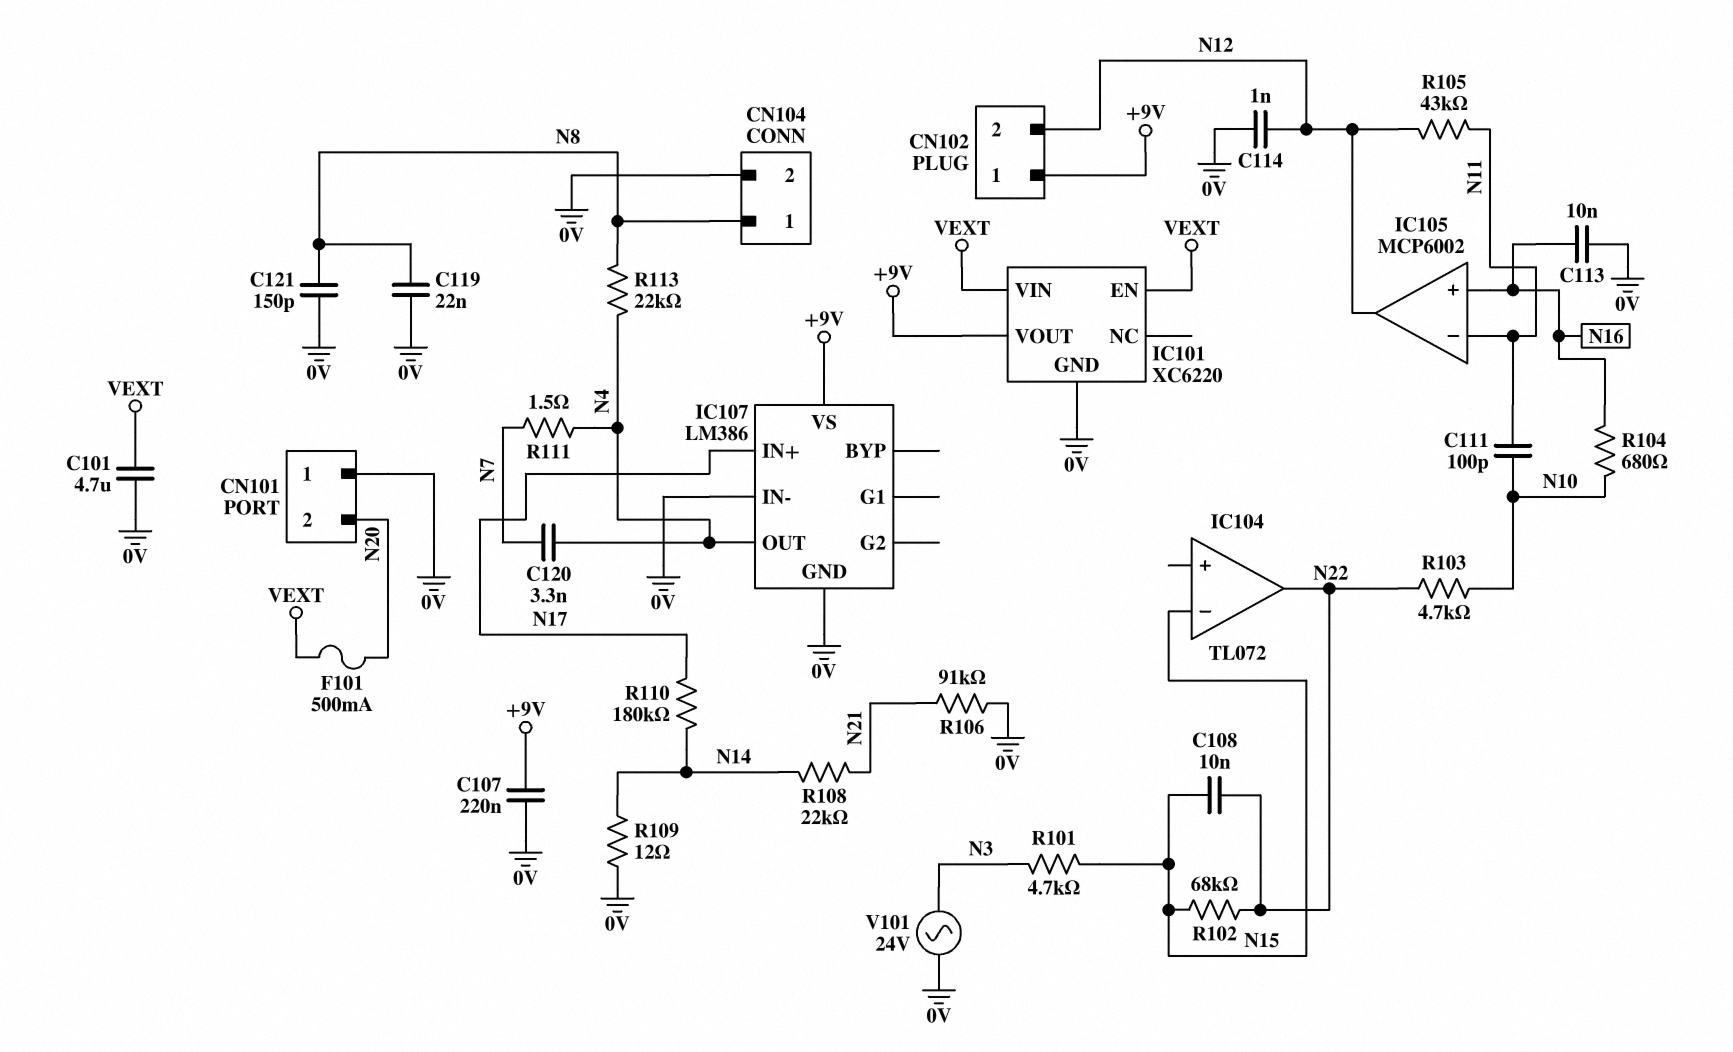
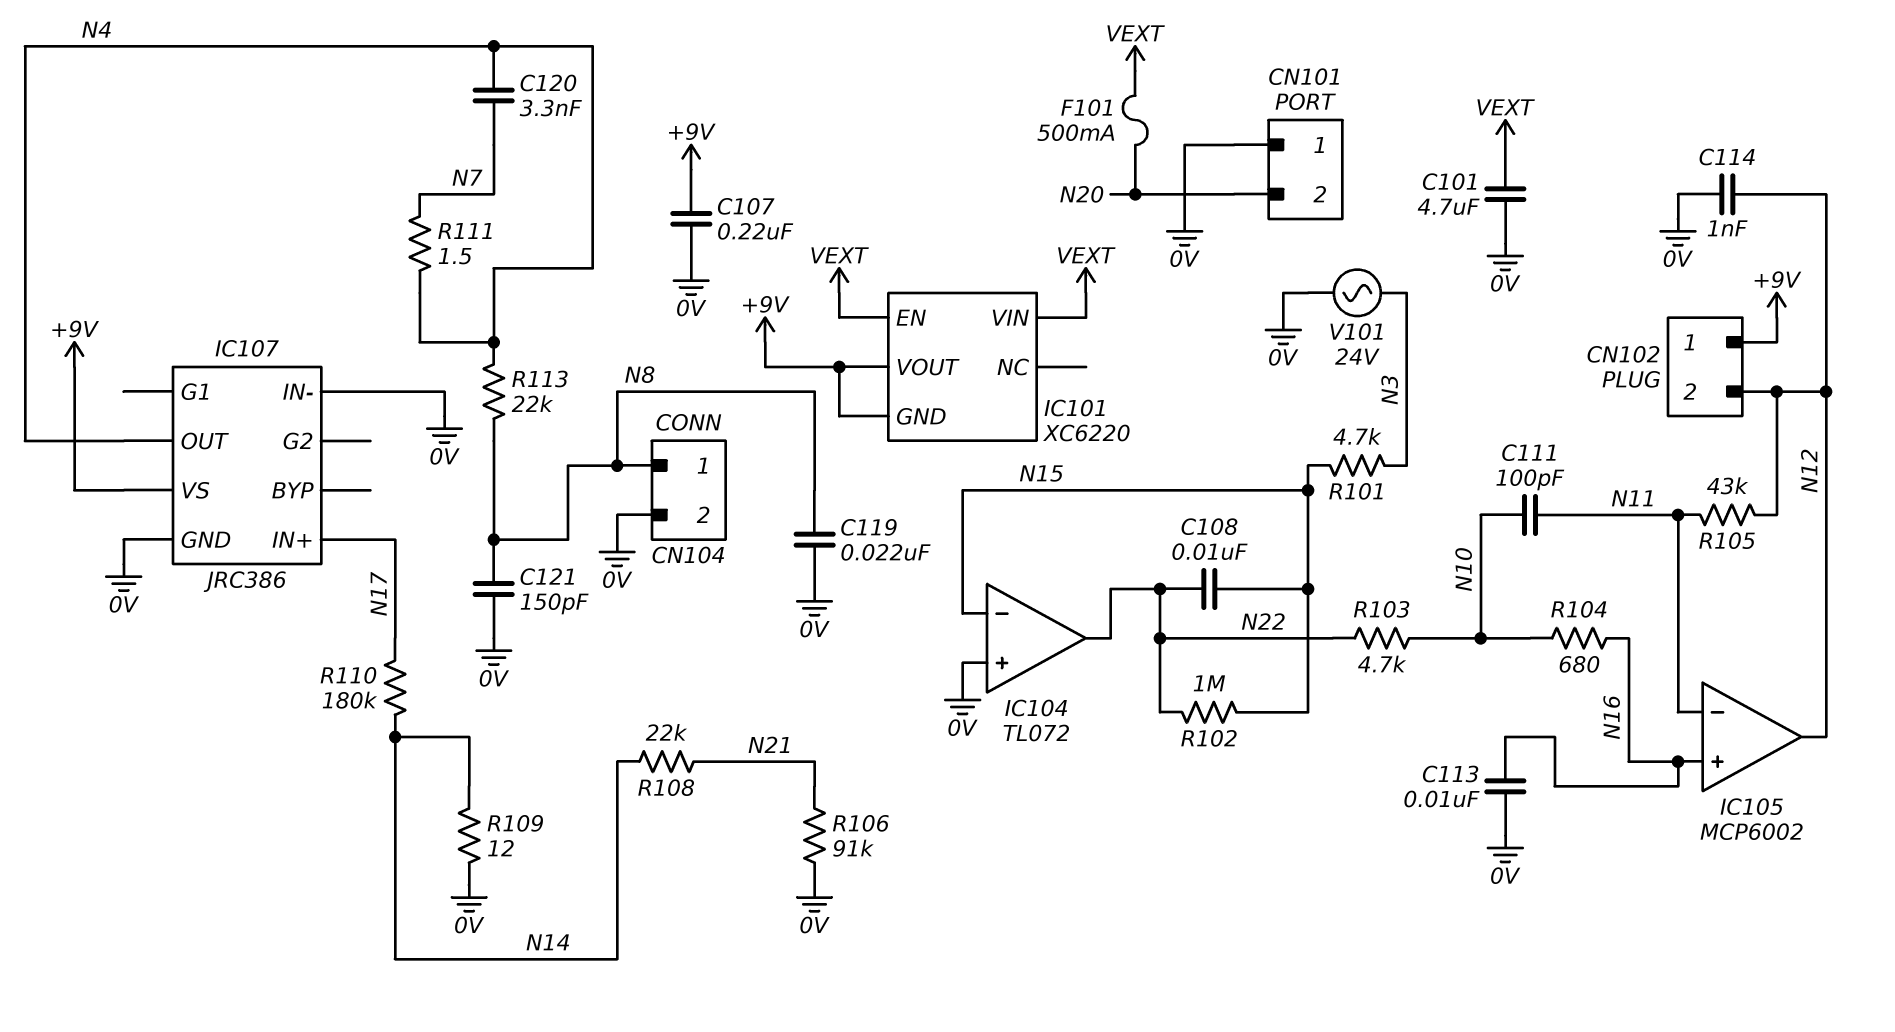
IC101 pin GND: 0V -> +9V
IC104 pin in+: none -> 0V
IC107: LM386 -> JRC386
R102: 68k (N15, N22) -> 1M (N15, N22)

